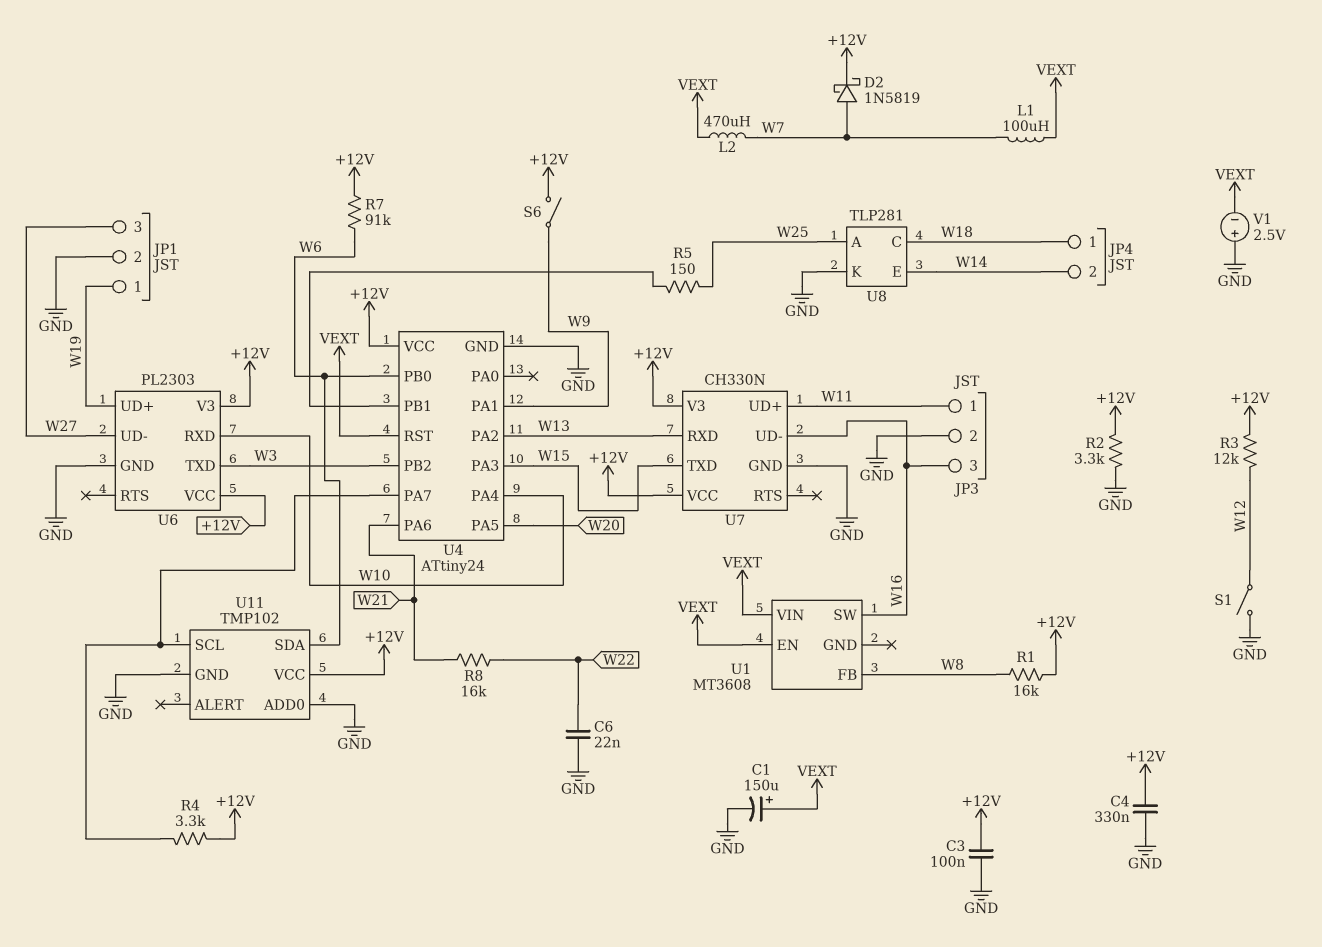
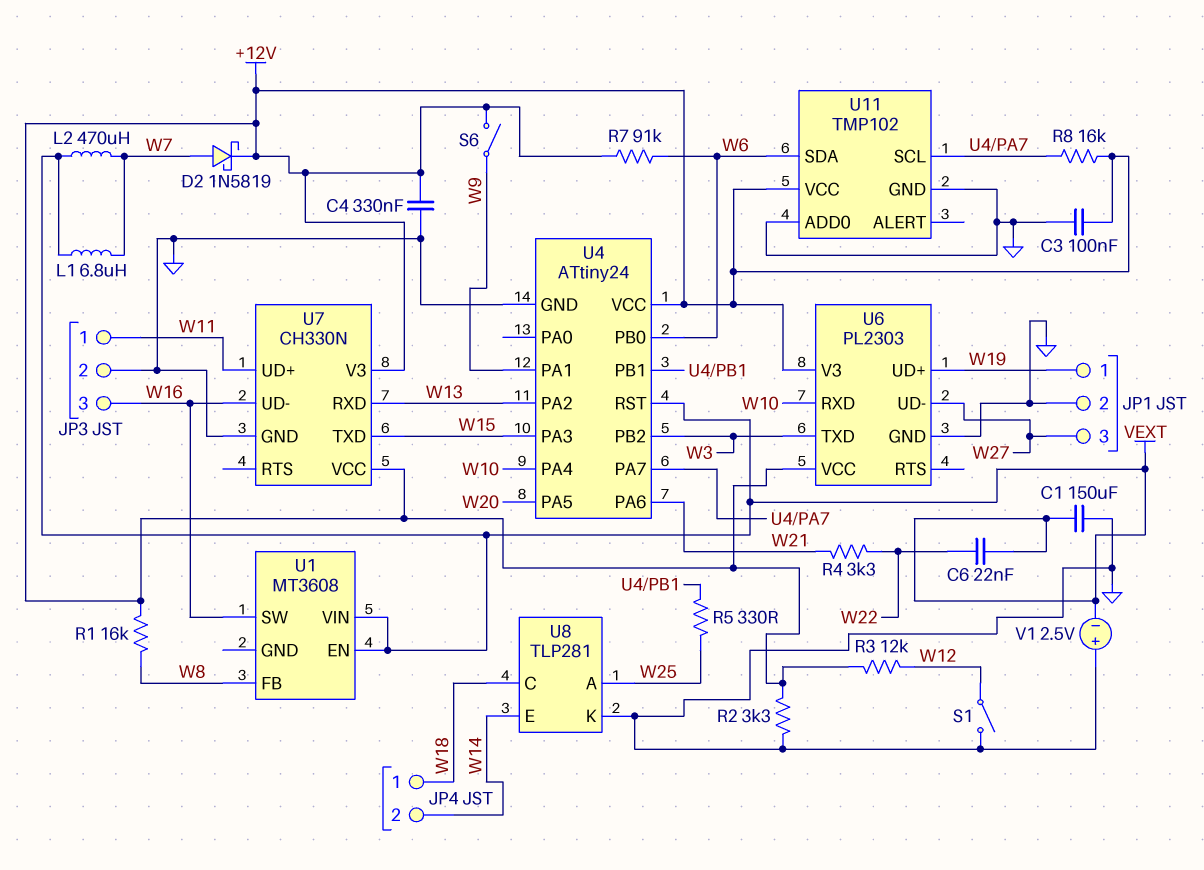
C1: 150uF (plus VEXT, minus GND) -> 150uF (GND, VEXT)
C6: 22nF (GND, W22) -> 22nF (VEXT, W22)
L1: 100uH (VEXT, W7) -> 6.8uH (VEXT, W7)
R4: 3.3k (+12V, U4/PA7) -> 3.3k (W21, W22)
R5: 150 (U4/PB1, W25) -> 330 (U4/PB1, W25)
R8: 16k (W21, W22) -> 16k (+12V, U4/PA7)

